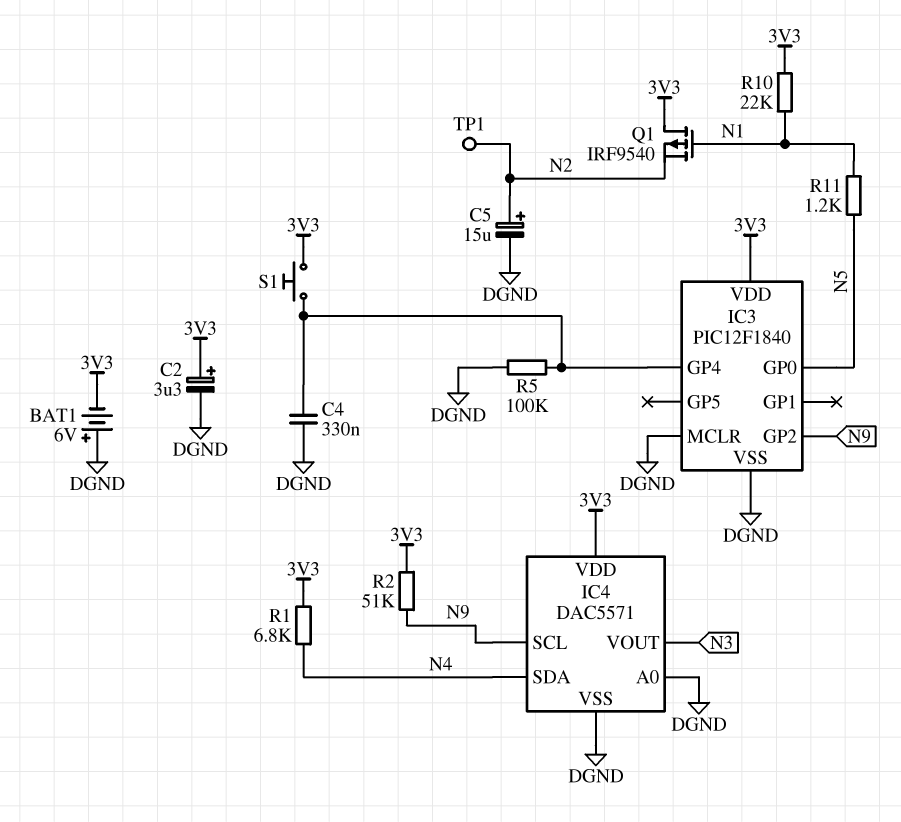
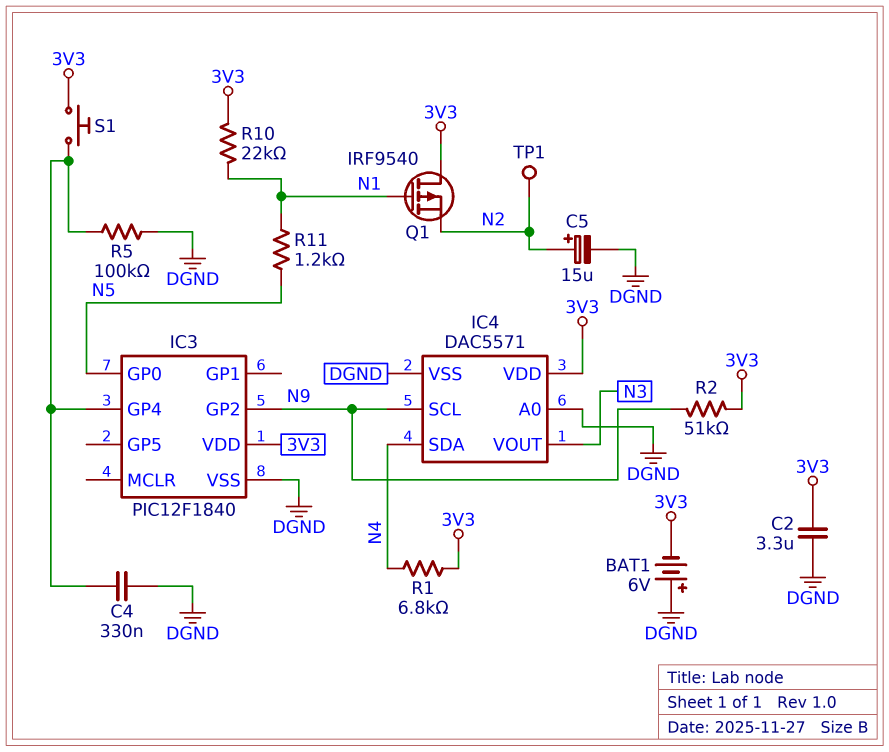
C2: 3.3uF (plus 3V3, minus DGND) -> 3.3uF (3V3, DGND)
IC3 pin MCLR: DGND -> none

